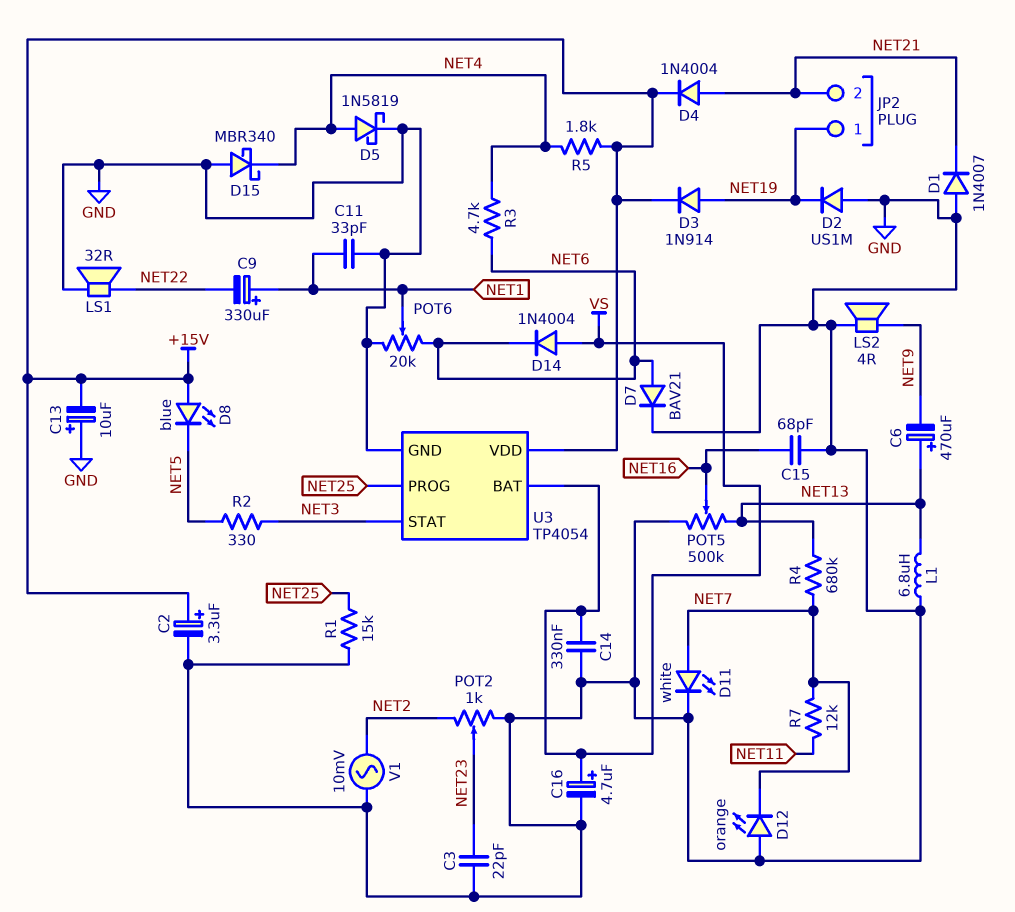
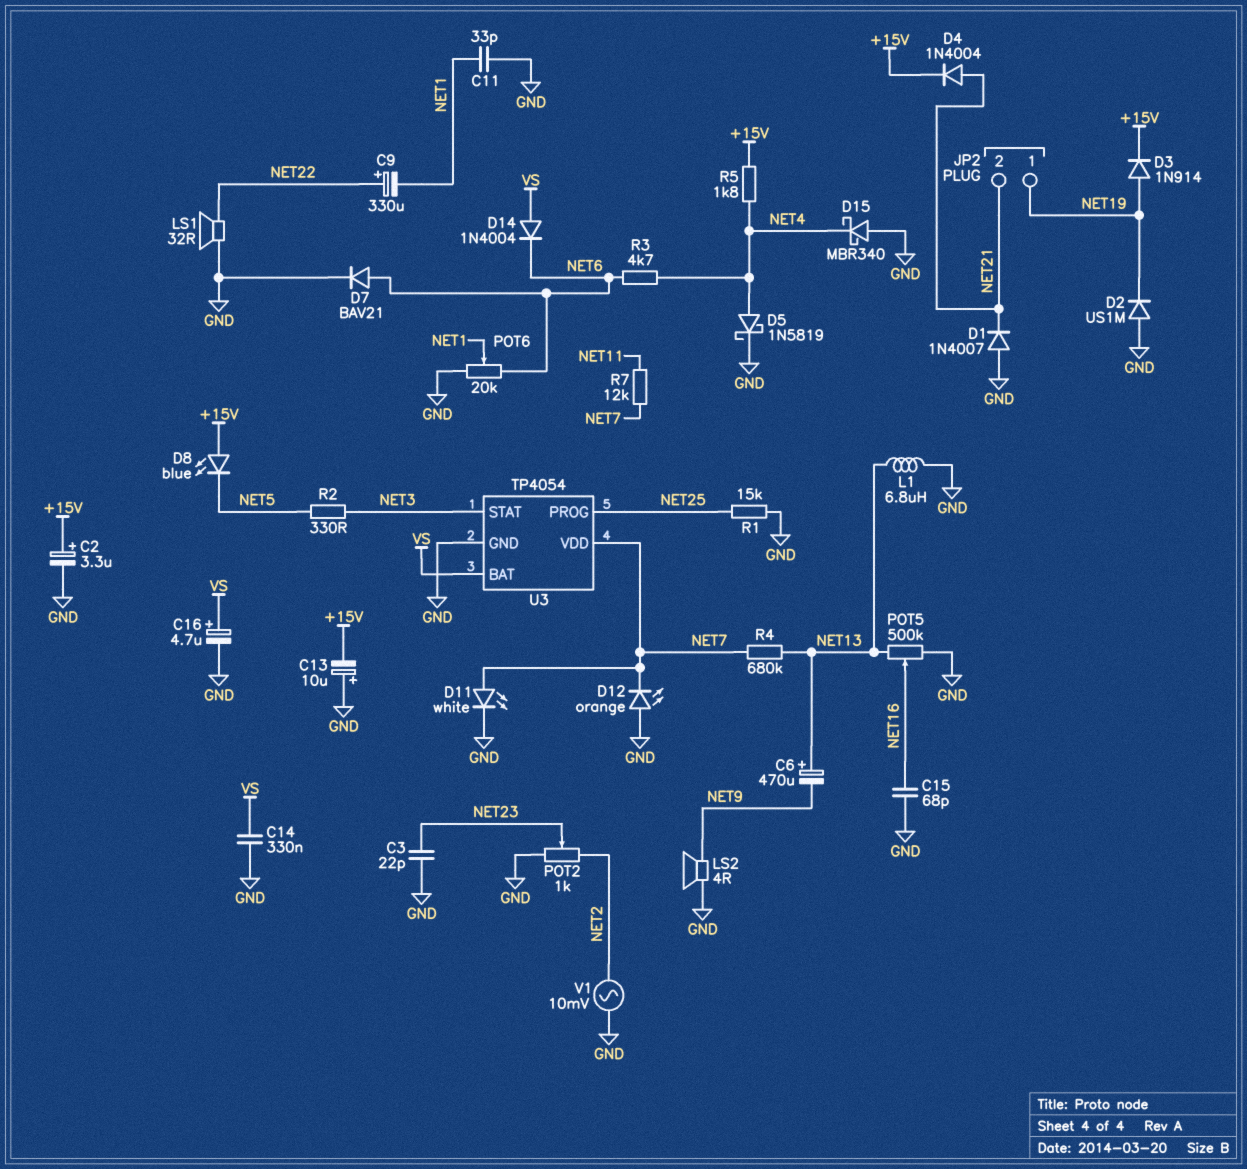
C9: 330uF (plus NET1, minus NET22) -> 330uF (plus NET22, minus NET1)
U3 pin VDD: +15V -> NET7

